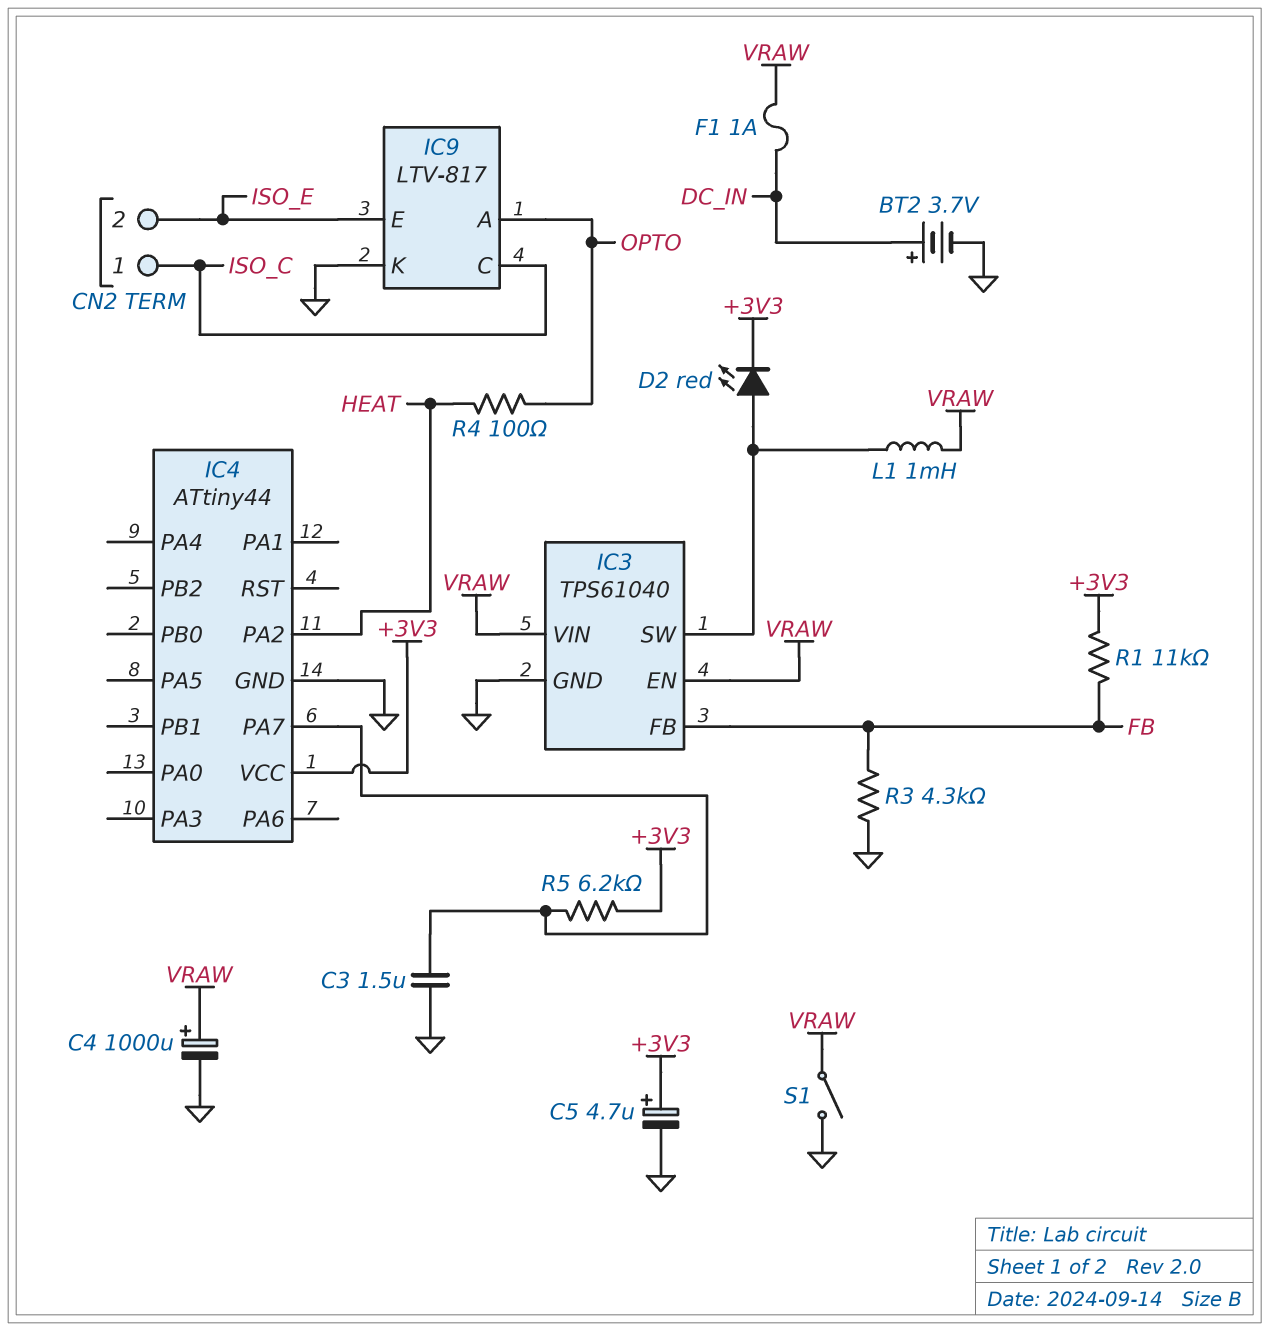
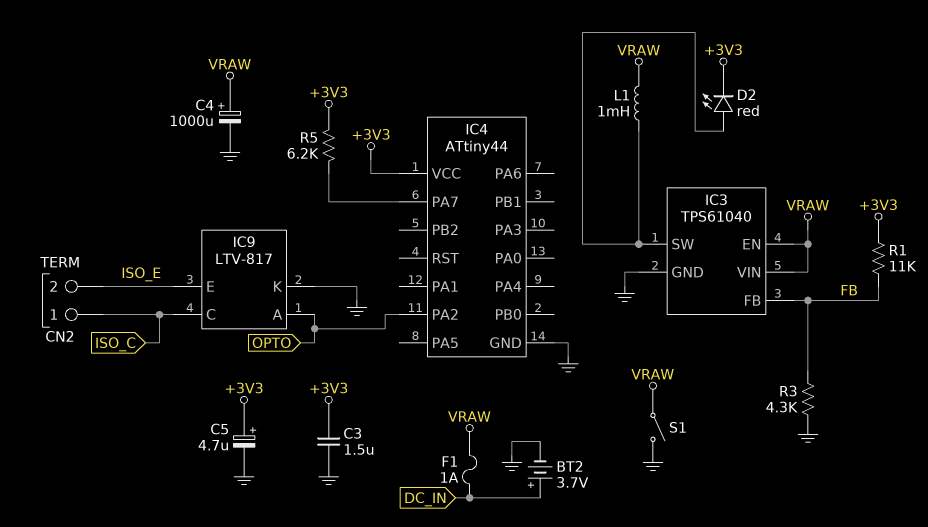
C3: 1.5uF (GND, IC4/PA7) -> 1.5uF (+3V3, GND)
IC4 pin PA2: HEAT -> OPTO
R4: 100 (HEAT, OPTO) -> none

